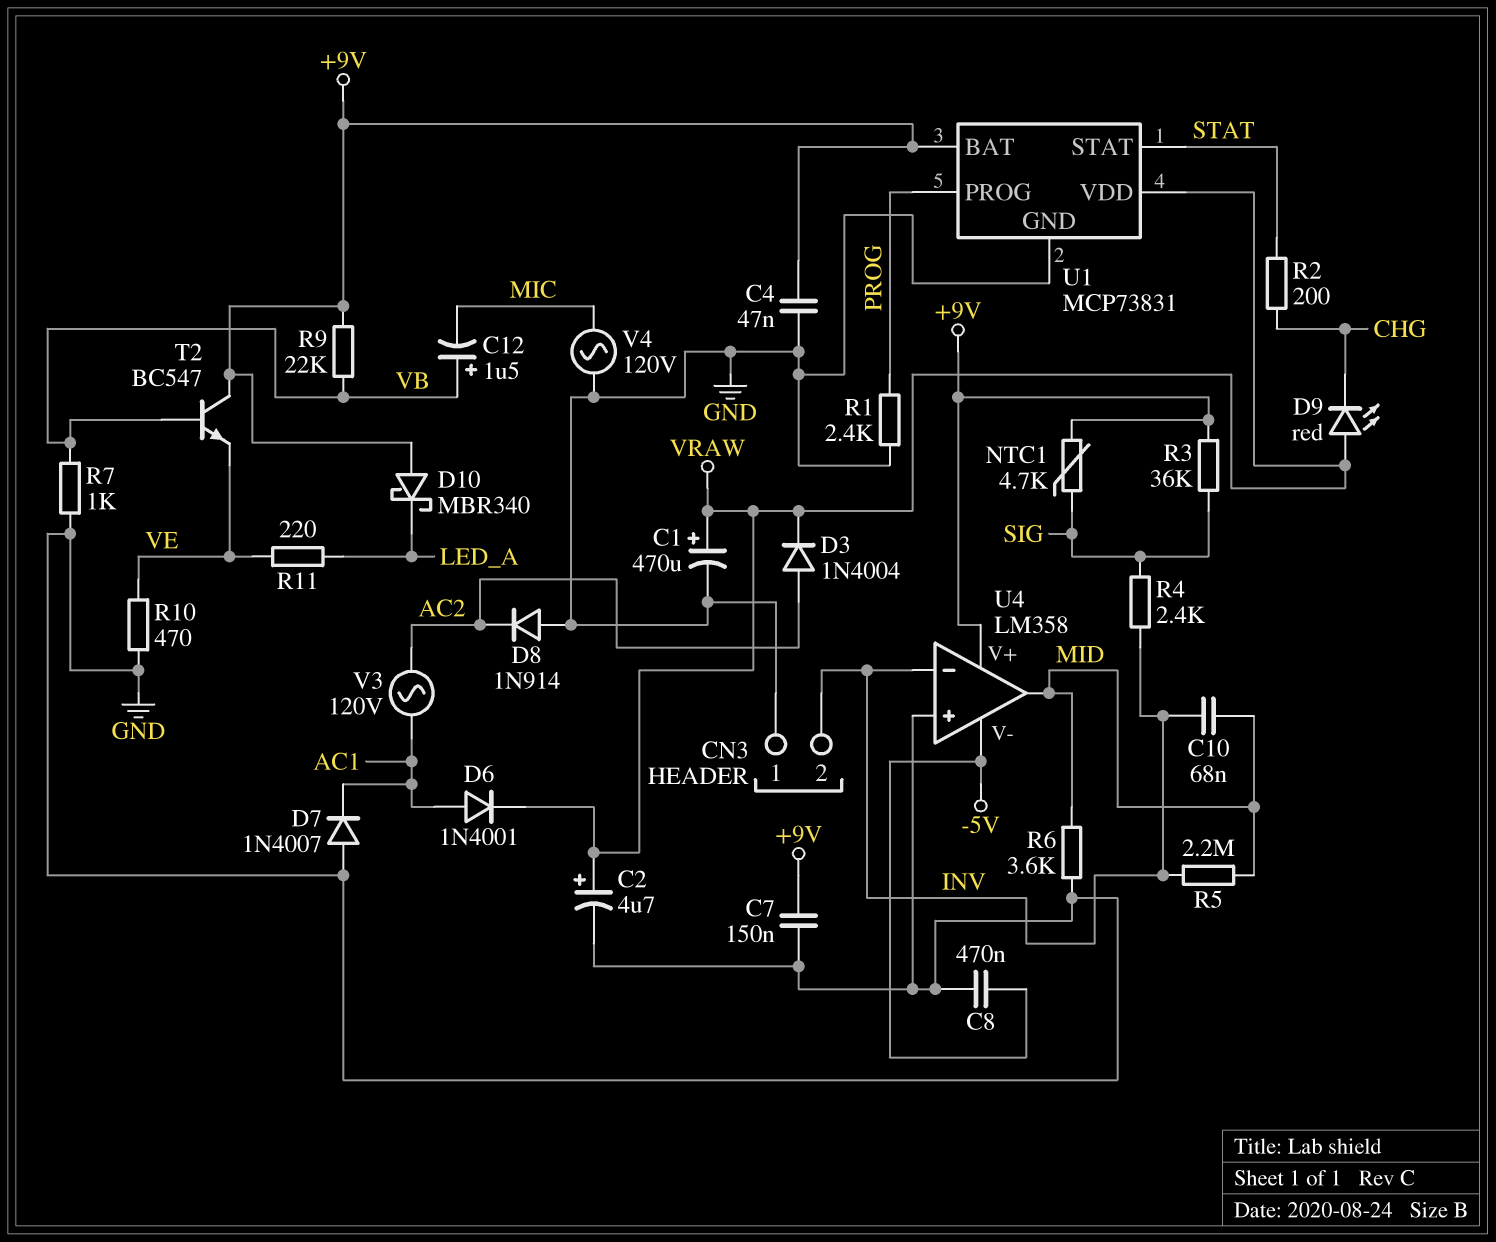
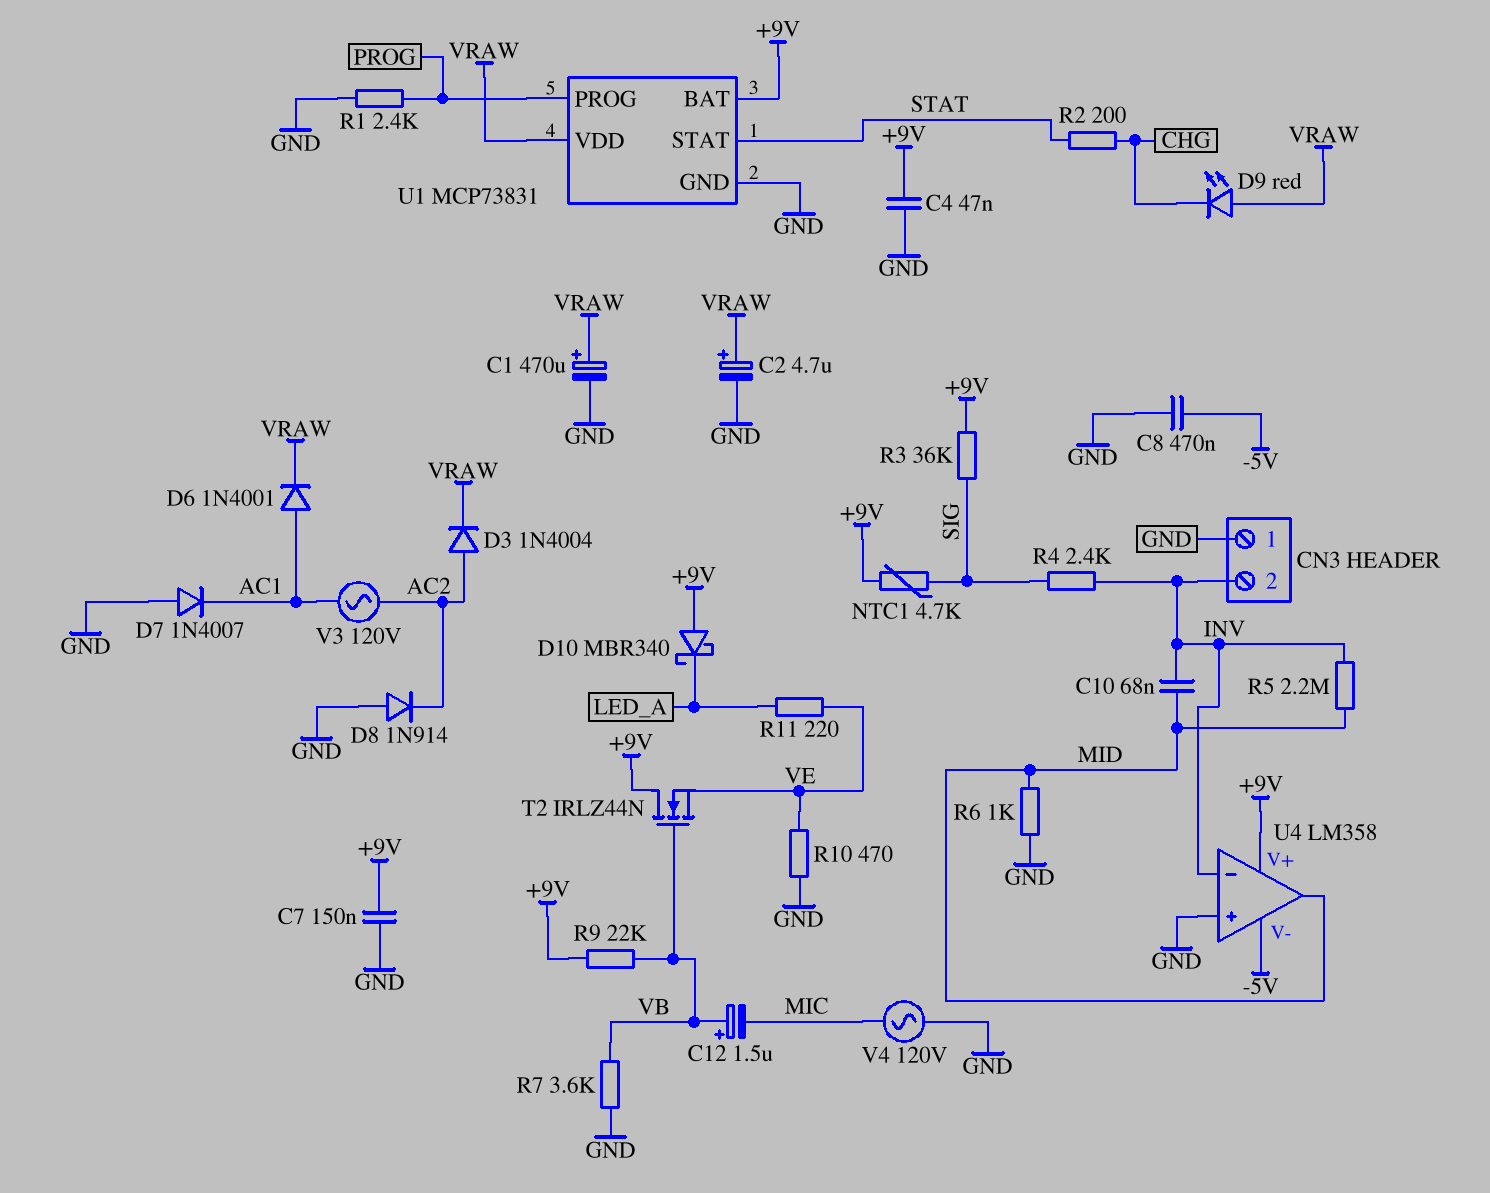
R6: 3.6k (GND, MID) -> 1k (GND, MID)
R7: 1k (GND, VB) -> 3.6k (GND, VB)
T2: NPN BC547 (B VB, C +9V, E VE) -> NMOS IRLZ44N (G VB, D +9V, S VE)

